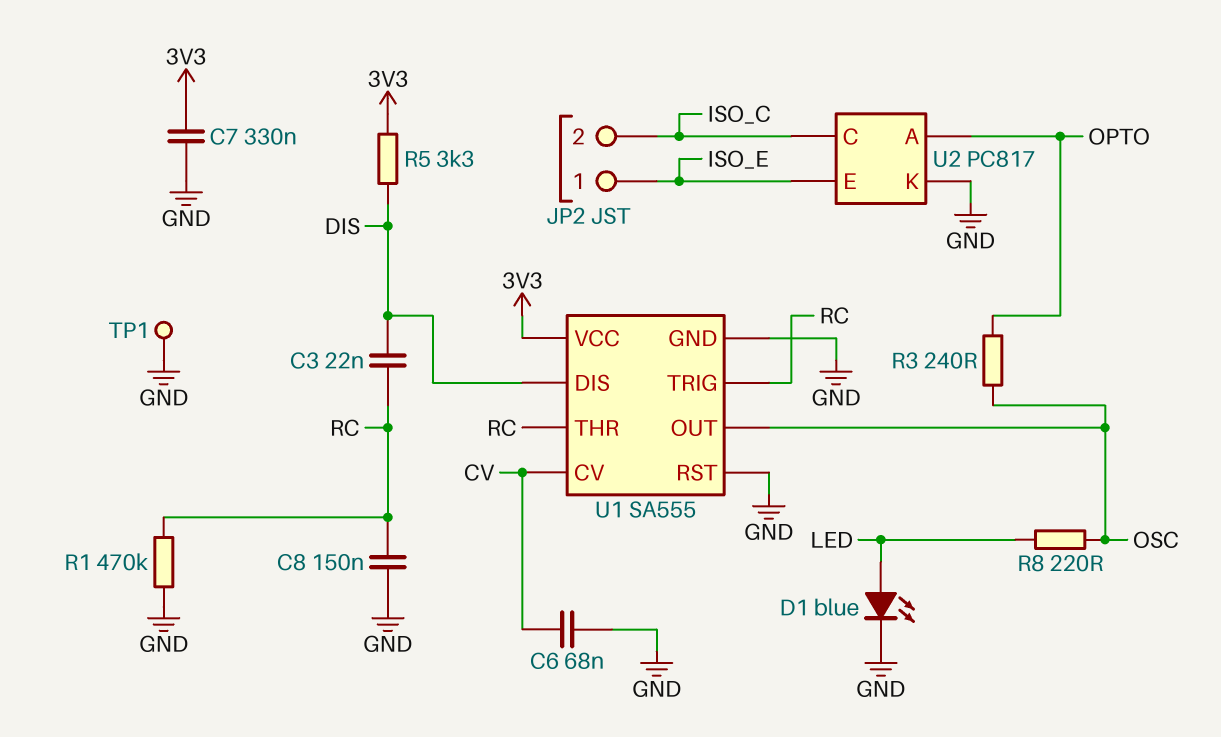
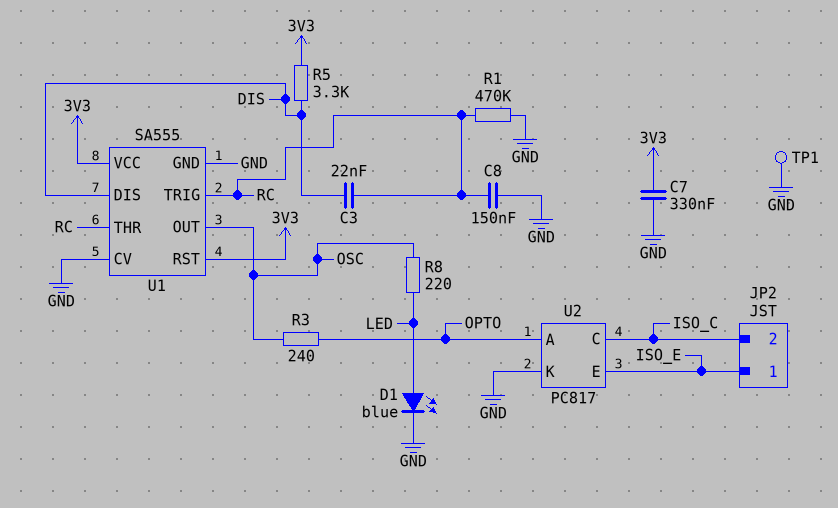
C6: 68nF (CV, GND) -> none
U1 pin CV: CV -> GND
U1 pin RST: GND -> 3V3

